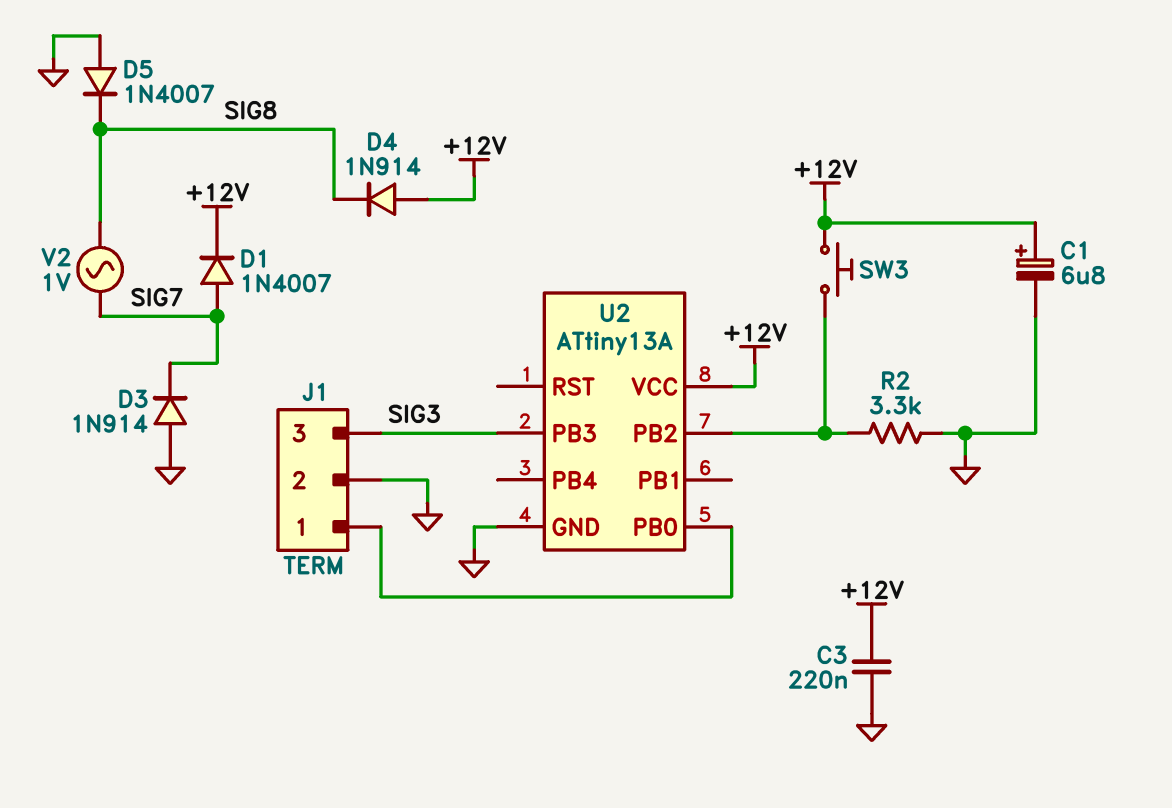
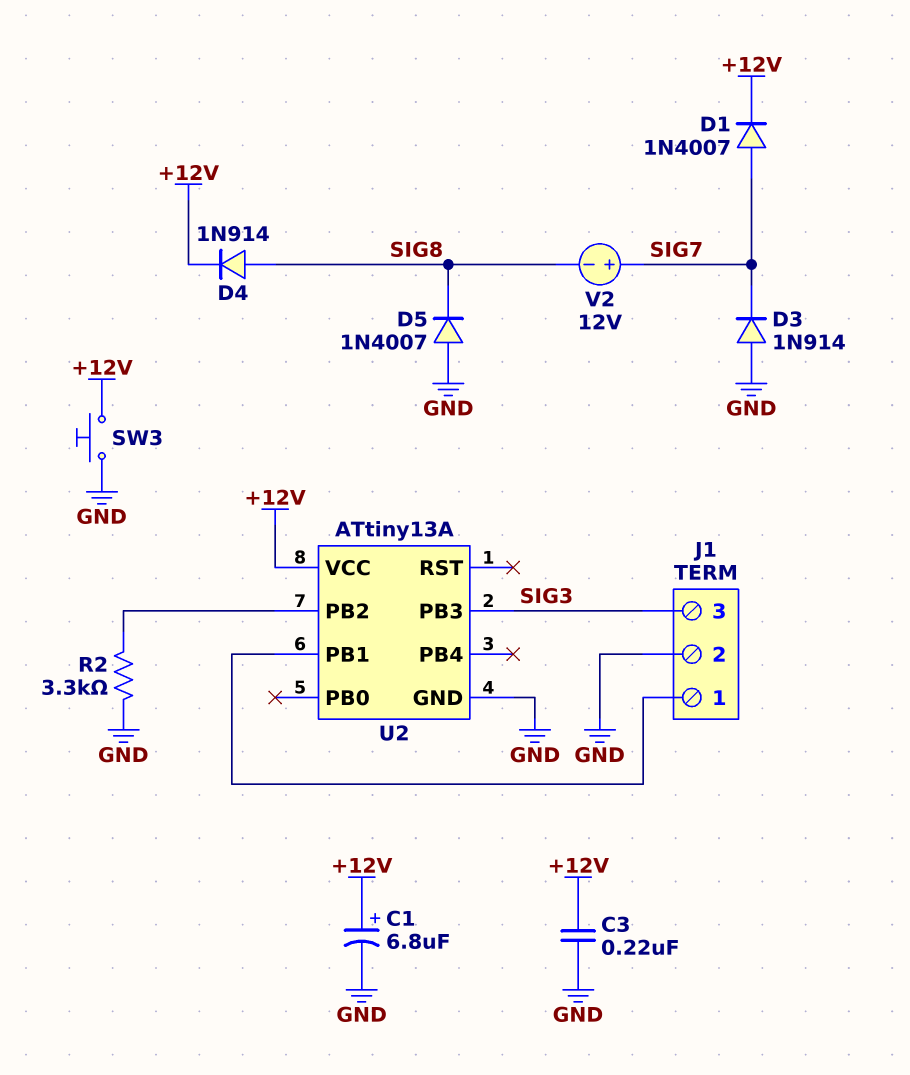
D4: diode 1N914 (A +12V, K SIG8) -> diode 1N914 (A SIG8, K +12V)
SW3: button (+12V, U2/PB2) -> button (+12V, GND)
U2 pin PB0: J1/1 -> none
U2 pin PB1: none -> J1/1
V2: AC 1V (SIG7, SIG8) -> 12V (plus SIG7, minus SIG8)

